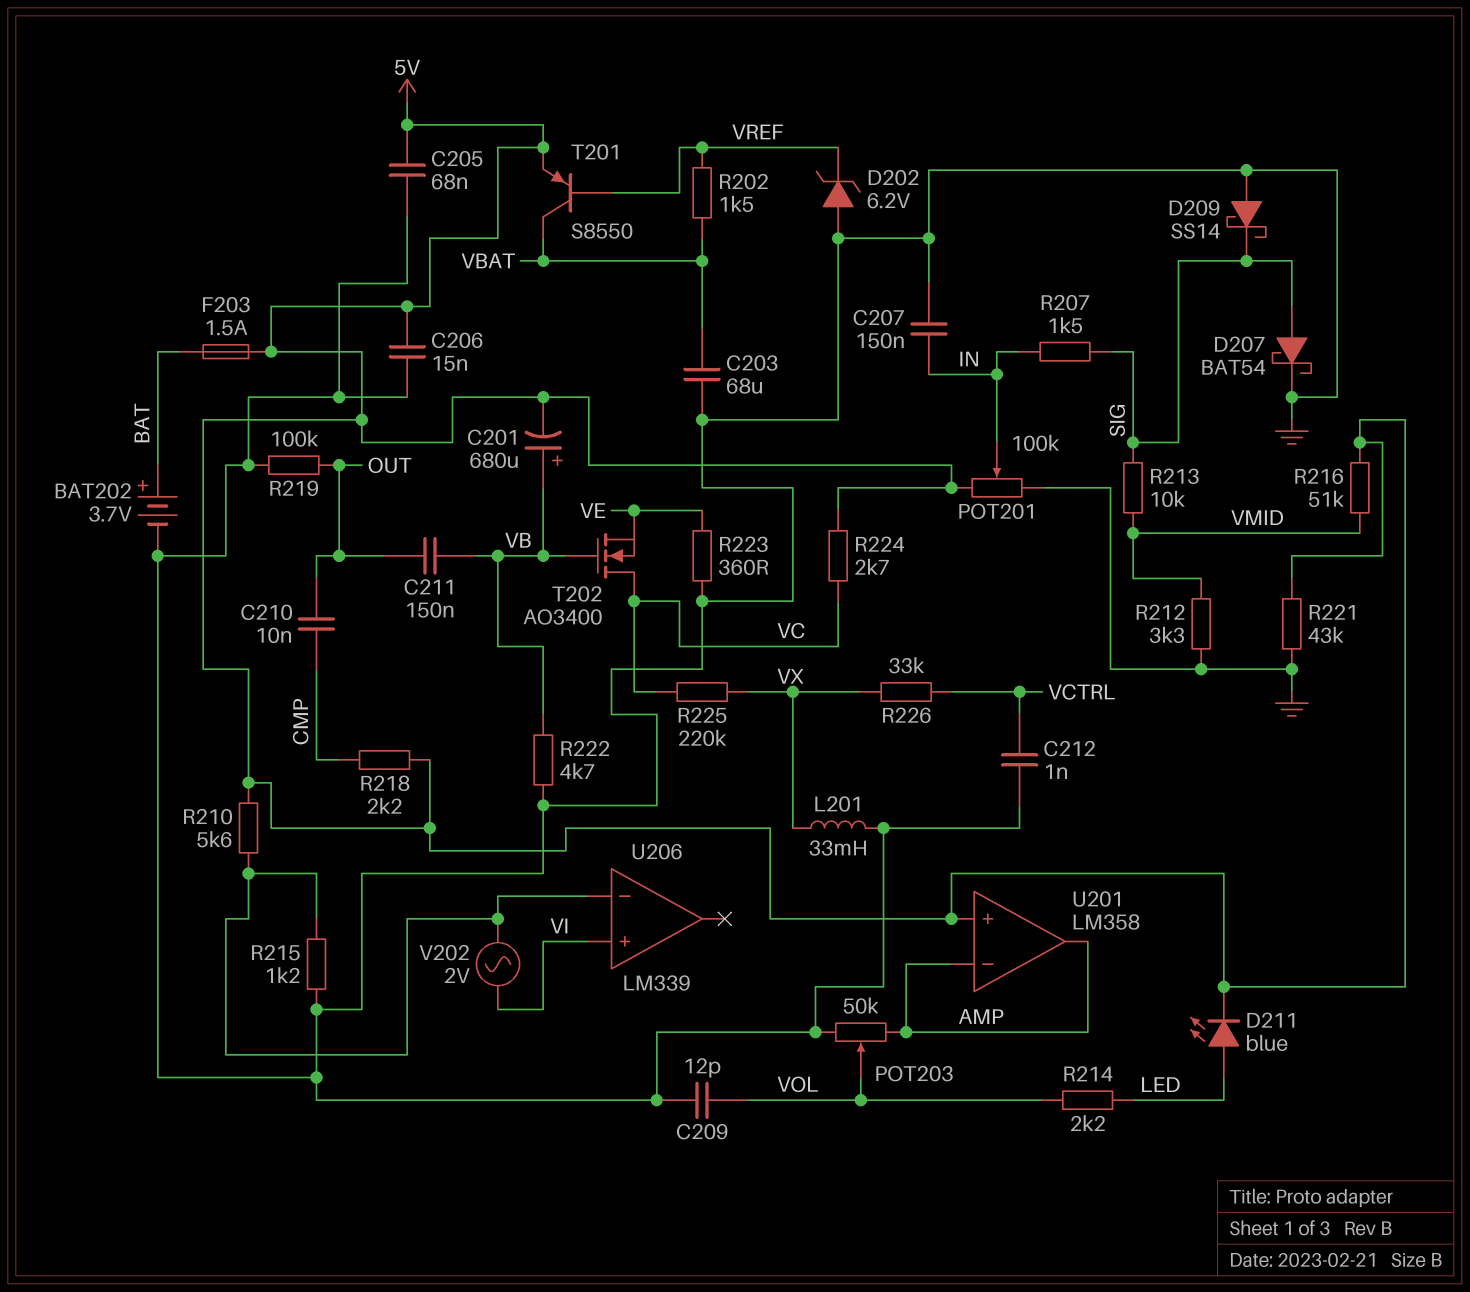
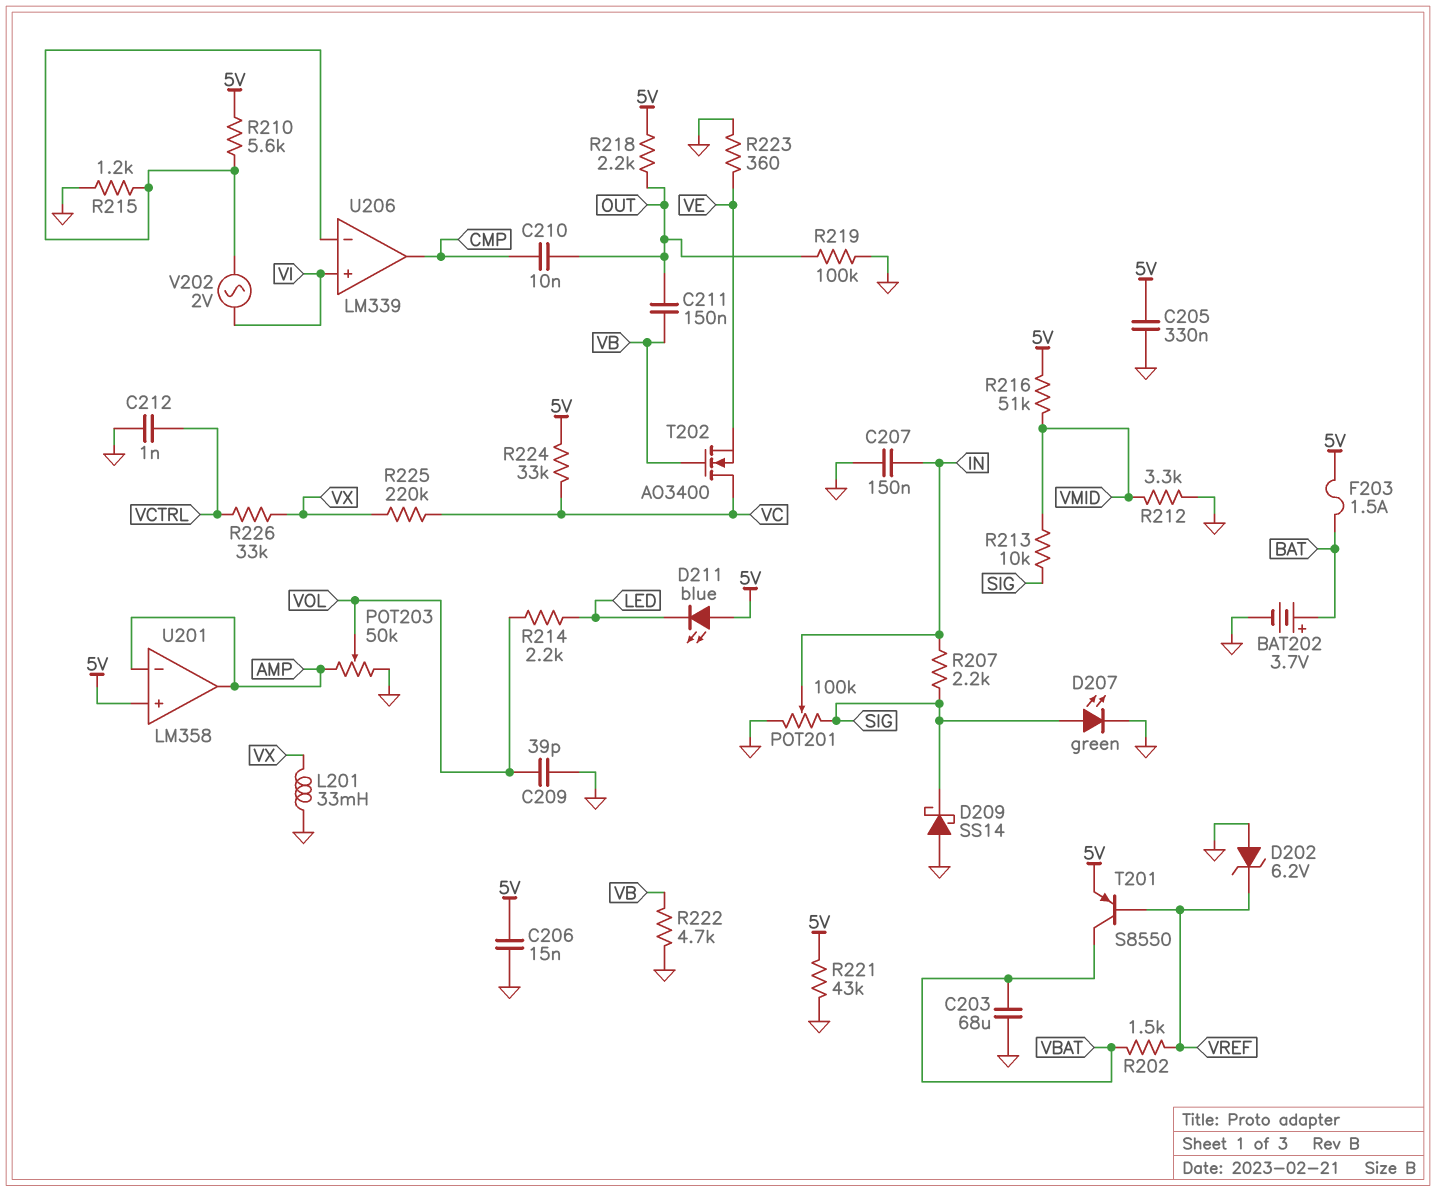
C201: 680uF (plus VB, minus 5V) -> none
C205: 68nF (5V, GND) -> 330nF (5V, GND)
C209: 12pF (GND, VOL) -> 39pF (GND, VOL)
D207: schottky BAT54 (A SIG, K GND) -> LED green (A SIG, K GND)
D211: LED blue (A LED, K 5V) -> LED blue (A 5V, K LED)
POT201: 100k (5V, GND, wiper IN) -> 100k (GND, SIG, wiper IN)
R207: 1.5k (IN, SIG) -> 2.2k (IN, SIG)
R218: 2.2k (5V, CMP) -> 2.2k (5V, OUT)
R224: 2.7k (5V, VC) -> 33k (5V, VC)
U206 pin out: none -> CMP

